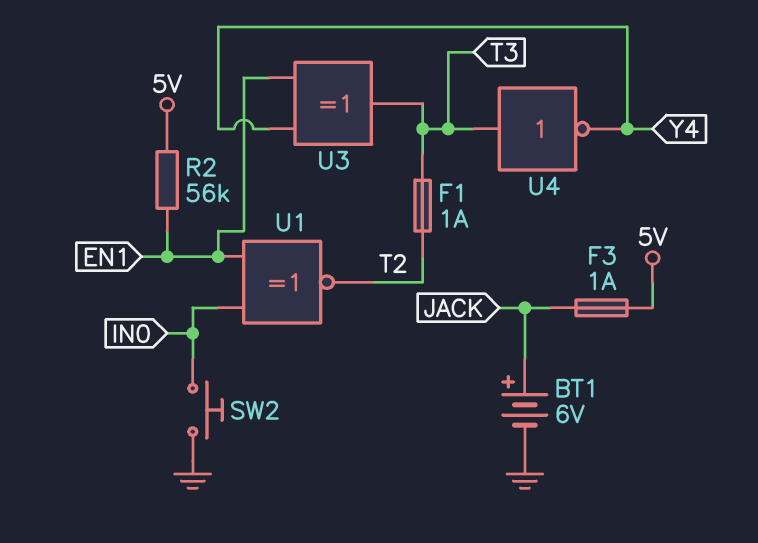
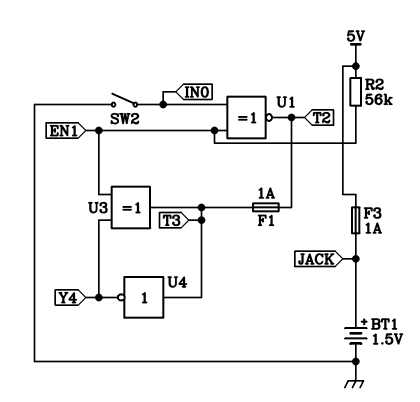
BT1: 6V (plus JACK, minus GND) -> 1.5V (plus JACK, minus GND)
SW2: button (GND, IN0) -> switch (GND, IN0)

